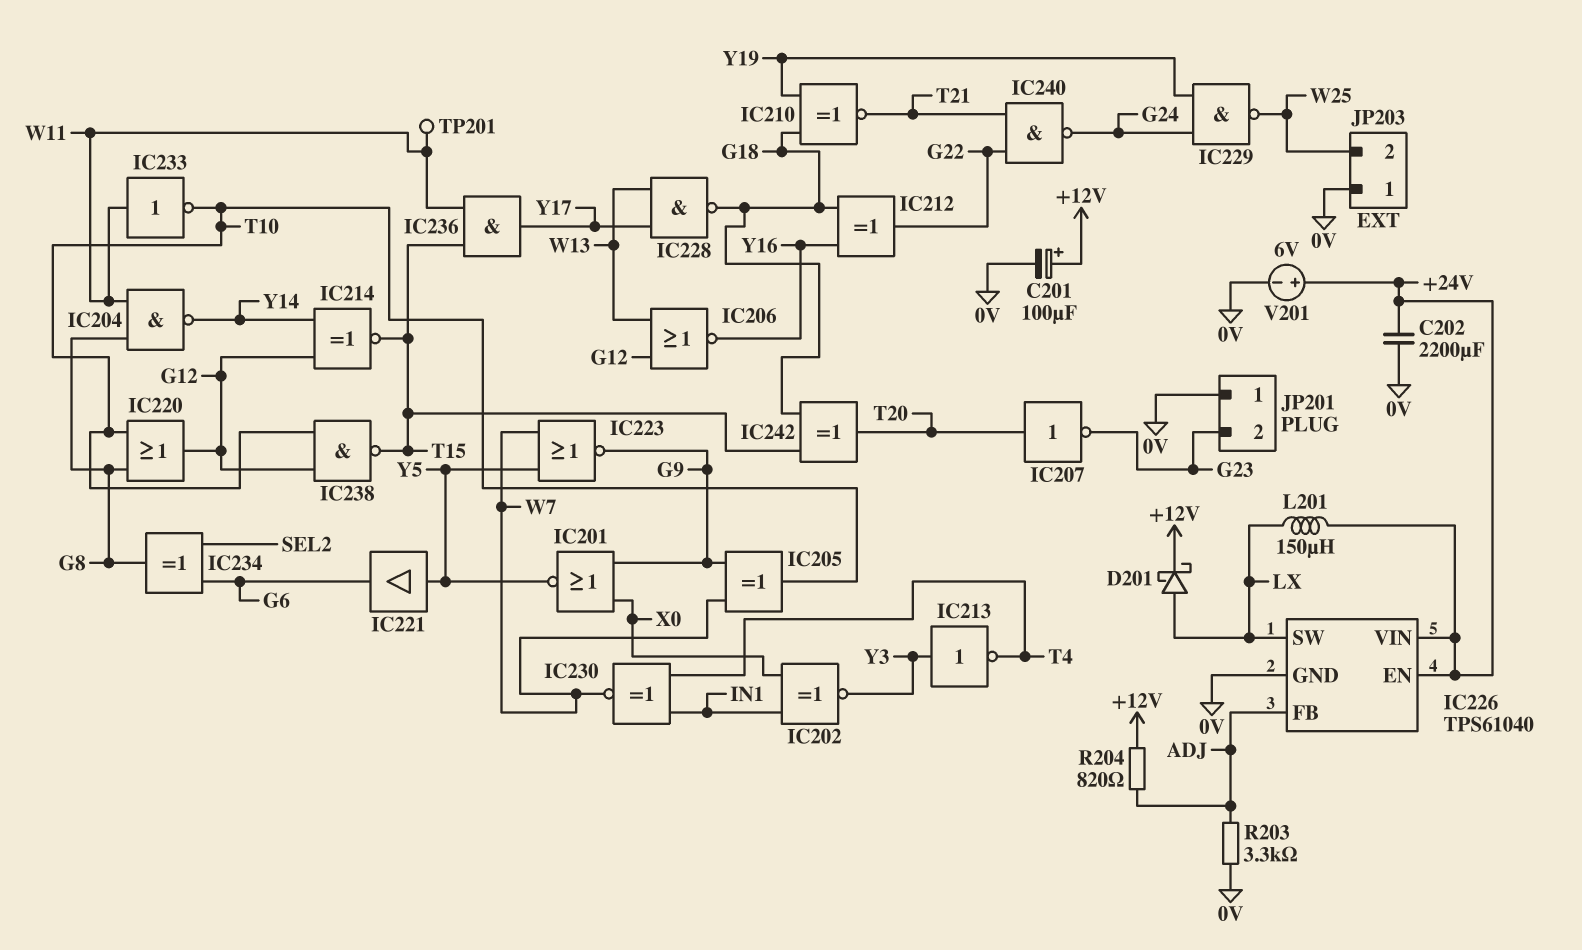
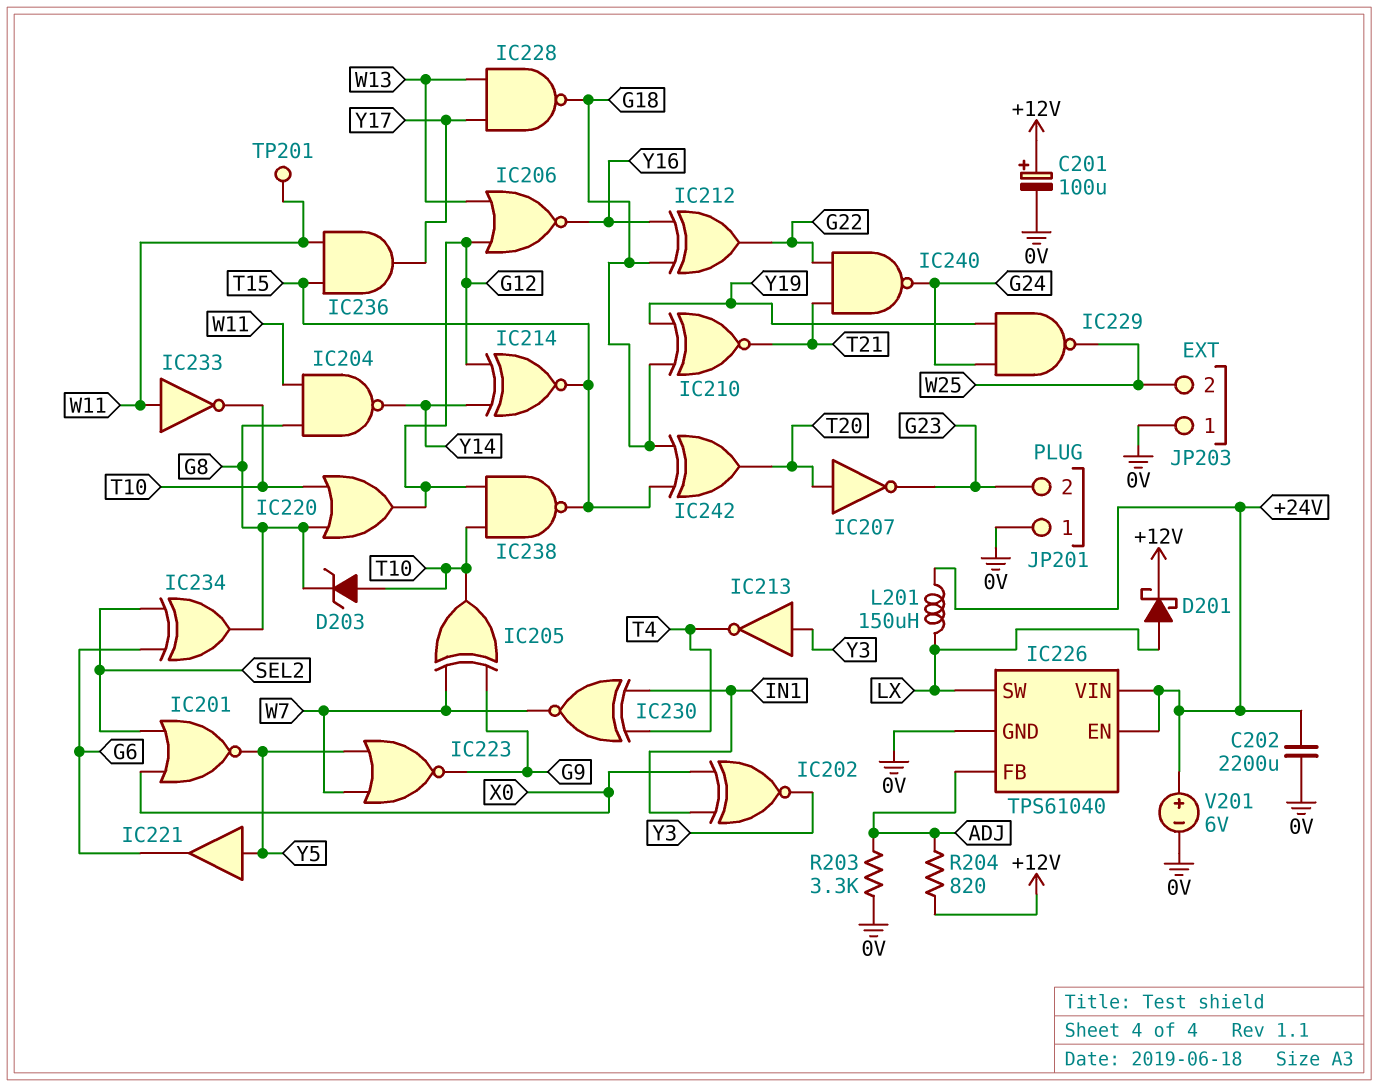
D203: none -> zener (A T10, K G8)
IC201: NOR (in G9, in X0, out Y5) -> NOR (in SEL2, in X0, out Y5)

